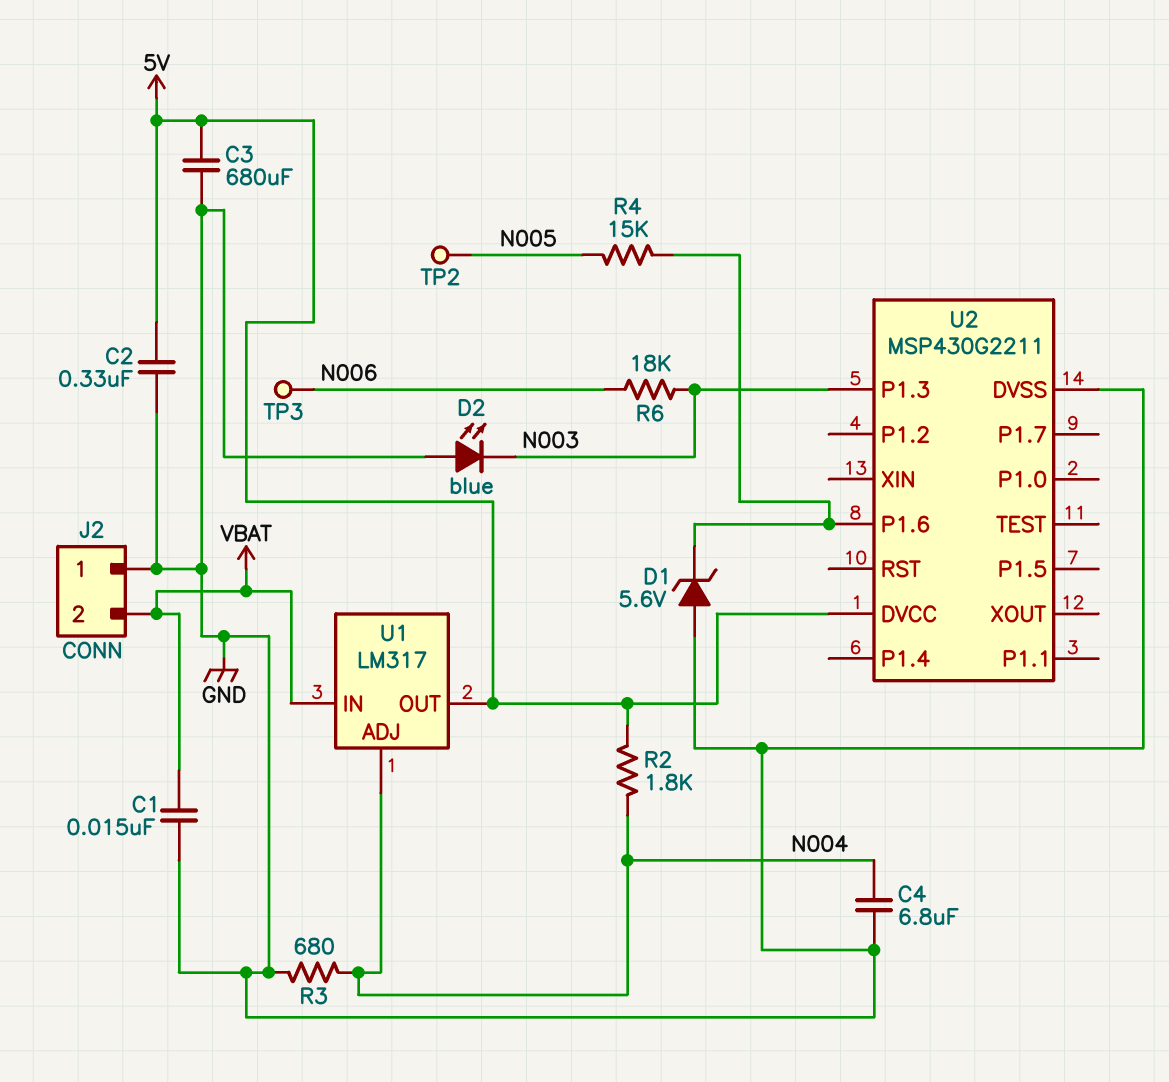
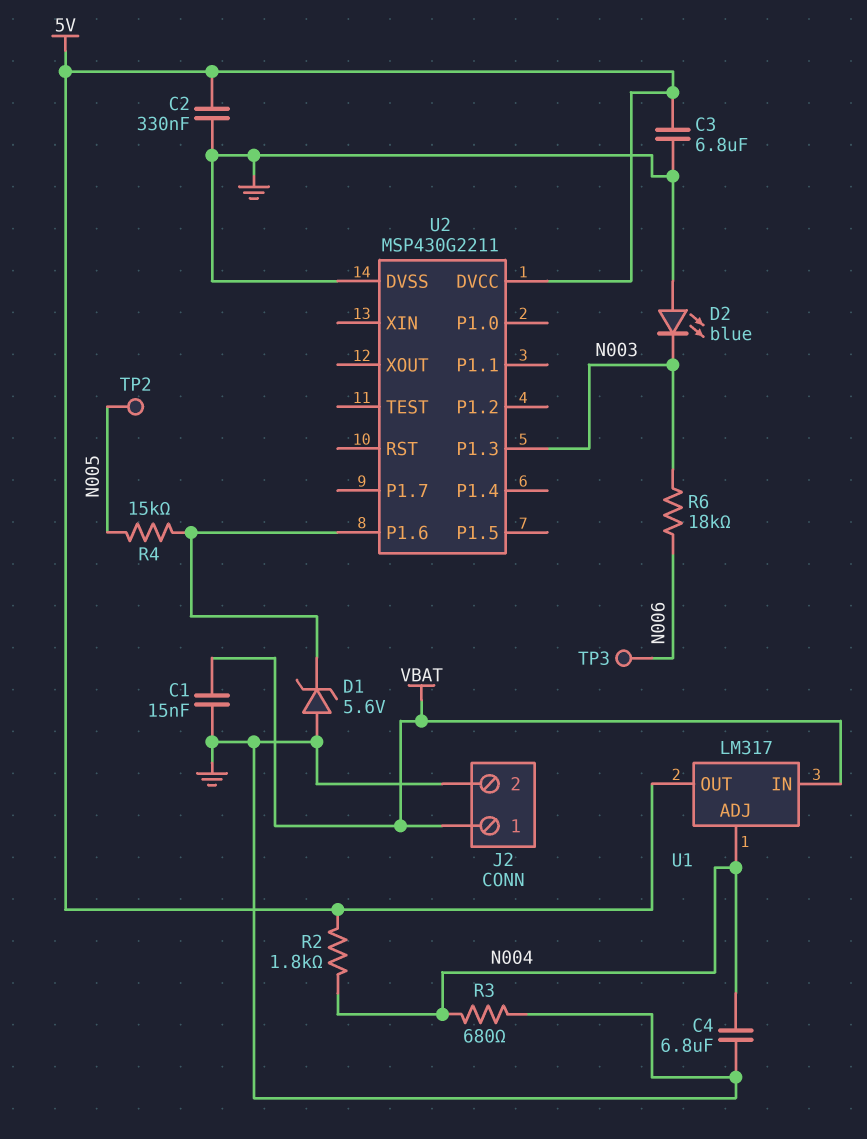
C3: 680uF (5V, GND) -> 6.8uF (5V, GND)
J2 pin 1: GND -> VBAT
J2 pin 2: VBAT -> GND

